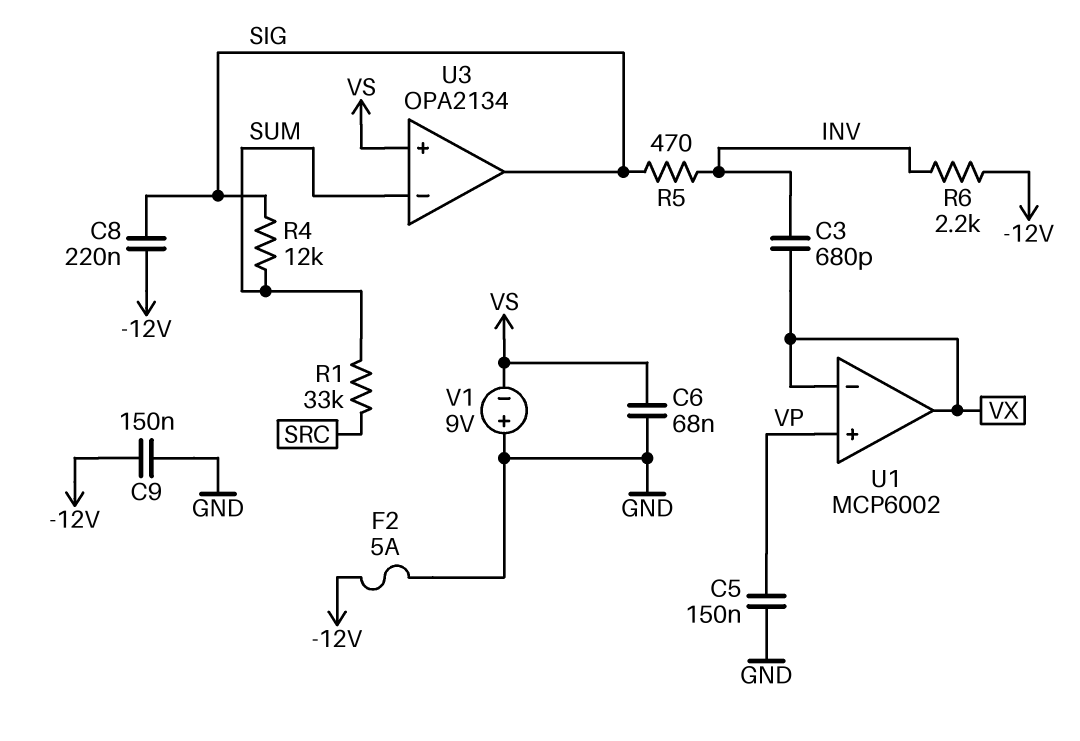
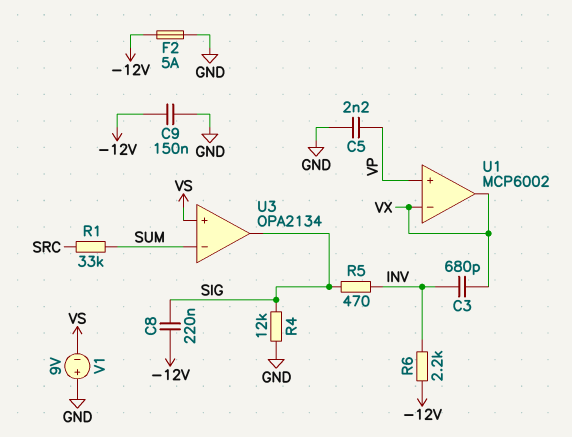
C5: 150nF (GND, VP) -> 2.2nF (GND, VP)
C6: 68nF (GND, VS) -> none
R4: 12k (SIG, SUM) -> 12k (GND, SIG)

